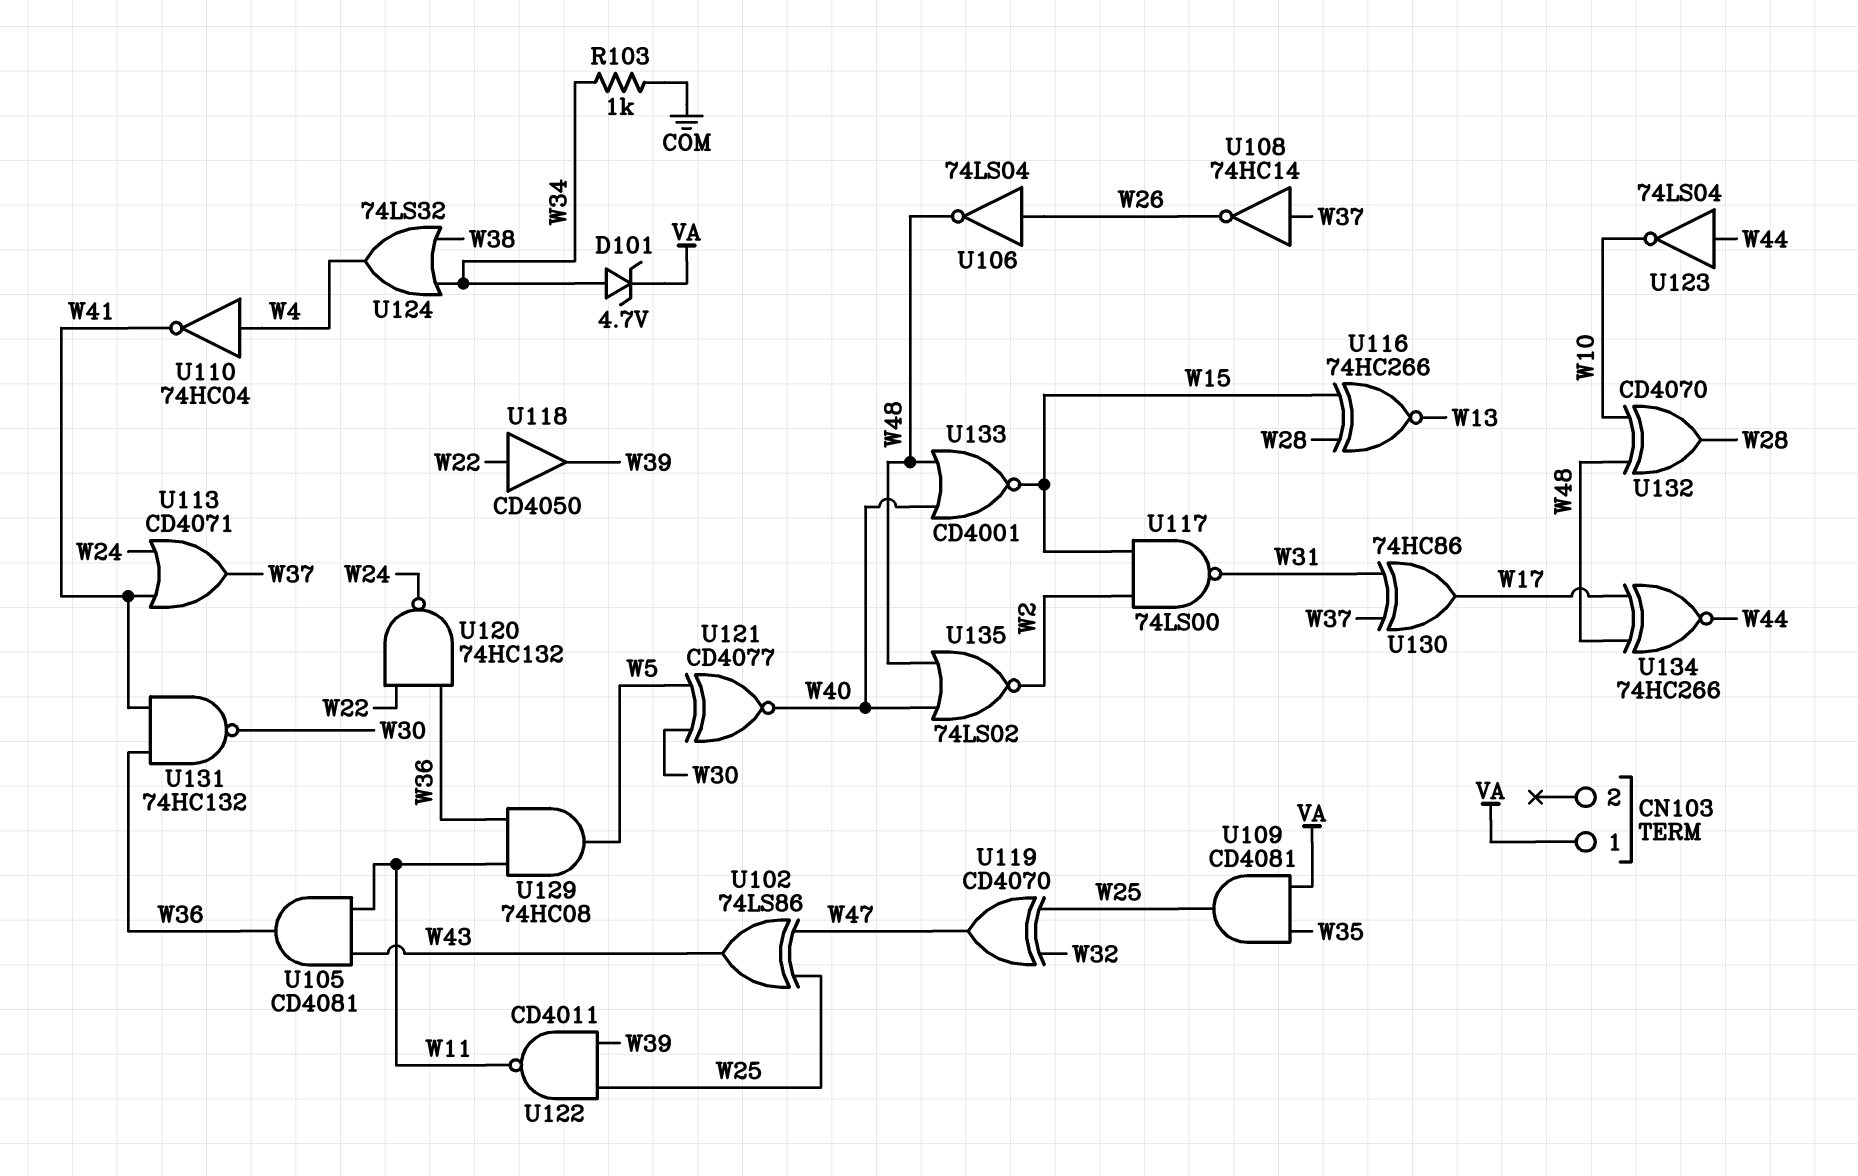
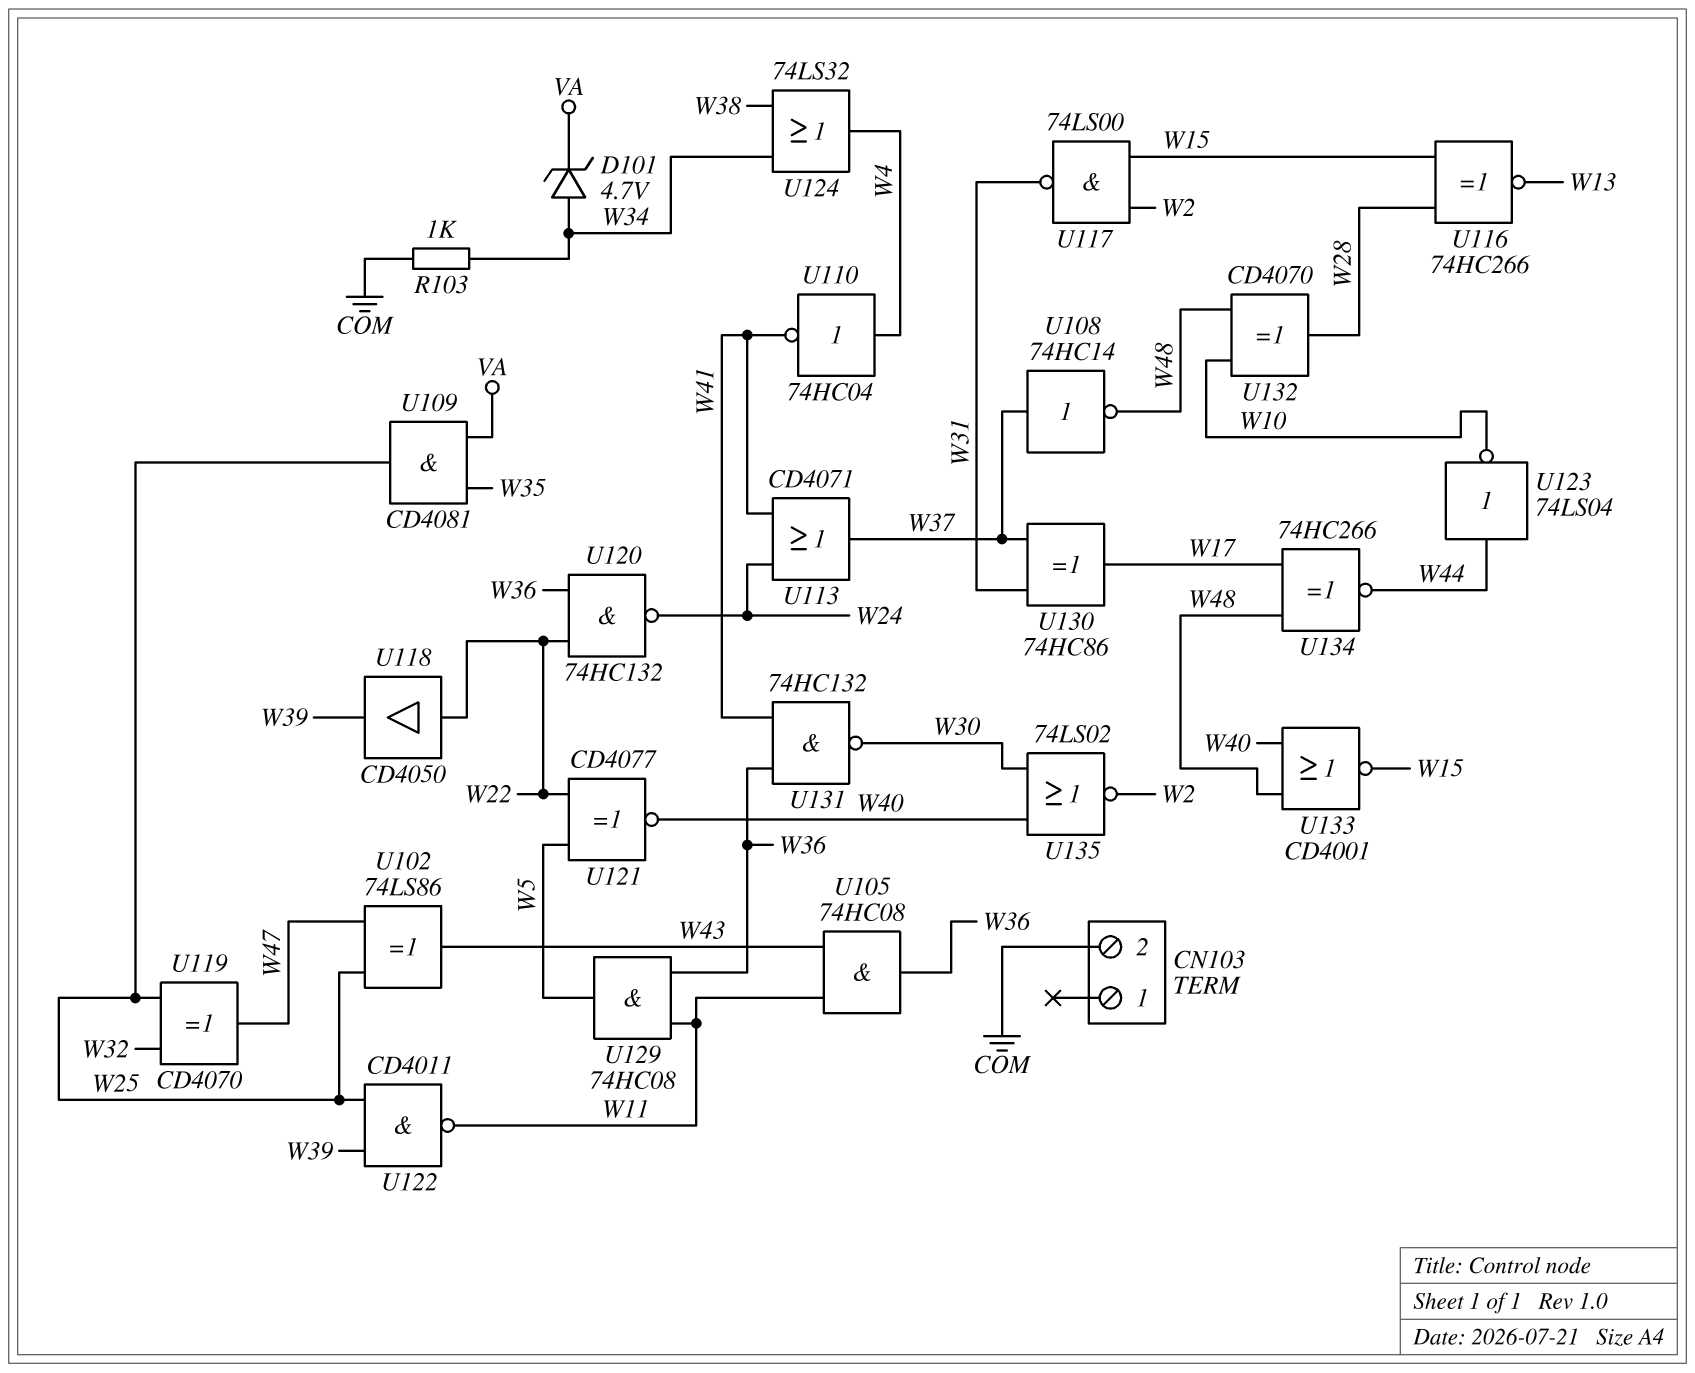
CN103 pin 1: VA -> none
CN103 pin 2: none -> COM
U105: AND CD4081 (in W11, in W43, out W36) -> AND 74HC08 (in W11, in W43, out W36)
U106: NOT 74LS04 (in W26, out W48) -> none
U108: NOT 74HC14 (in W37, out W26) -> NOT 74HC14 (in W37, out W48)
U121: XNOR CD4077 (in W5, in W30, out W40) -> XNOR CD4077 (in W5, in W22, out W40)
U135: NOR 74LS02 (in W40, in W48, out W2) -> NOR 74LS02 (in W30, in W40, out W2)

